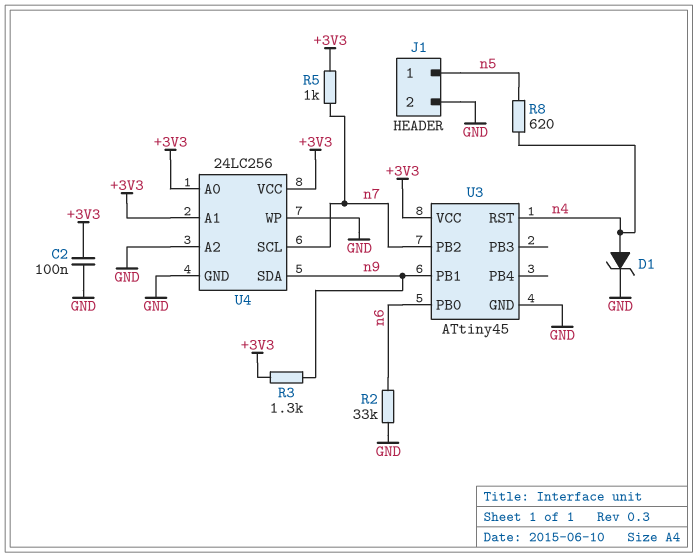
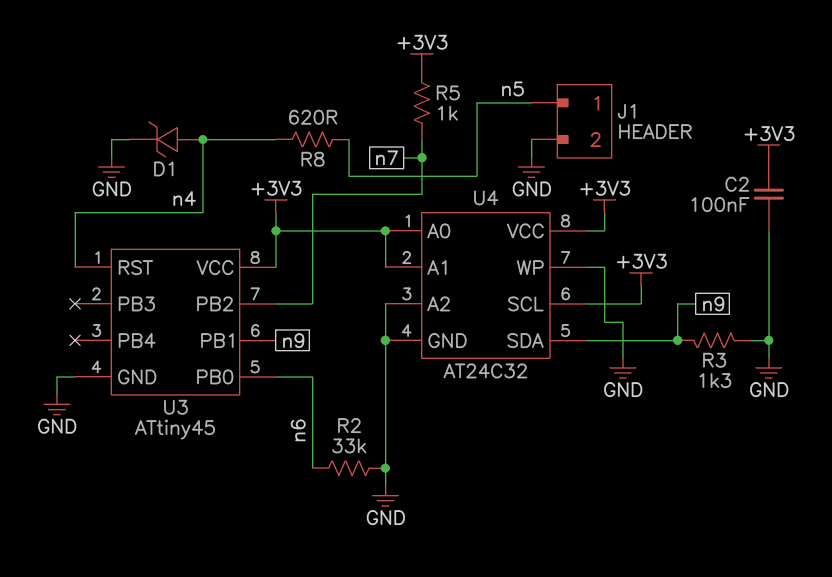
R3: 1.3k (+3V3, n9) -> 1.3k (GND, n9)
U4: 24LC256 -> AT24C32
U4 pin SCL: n7 -> +3V3

